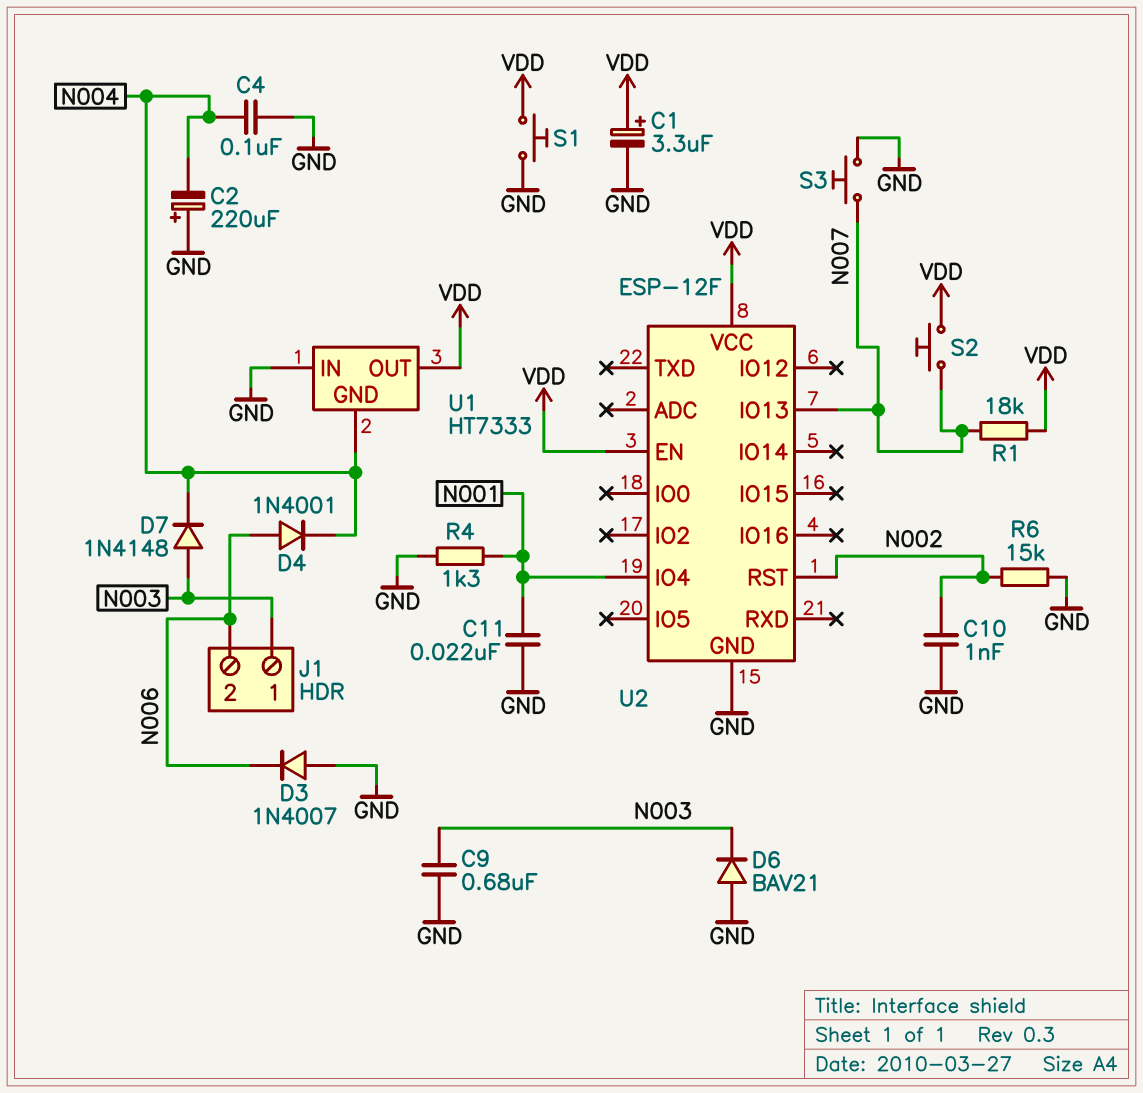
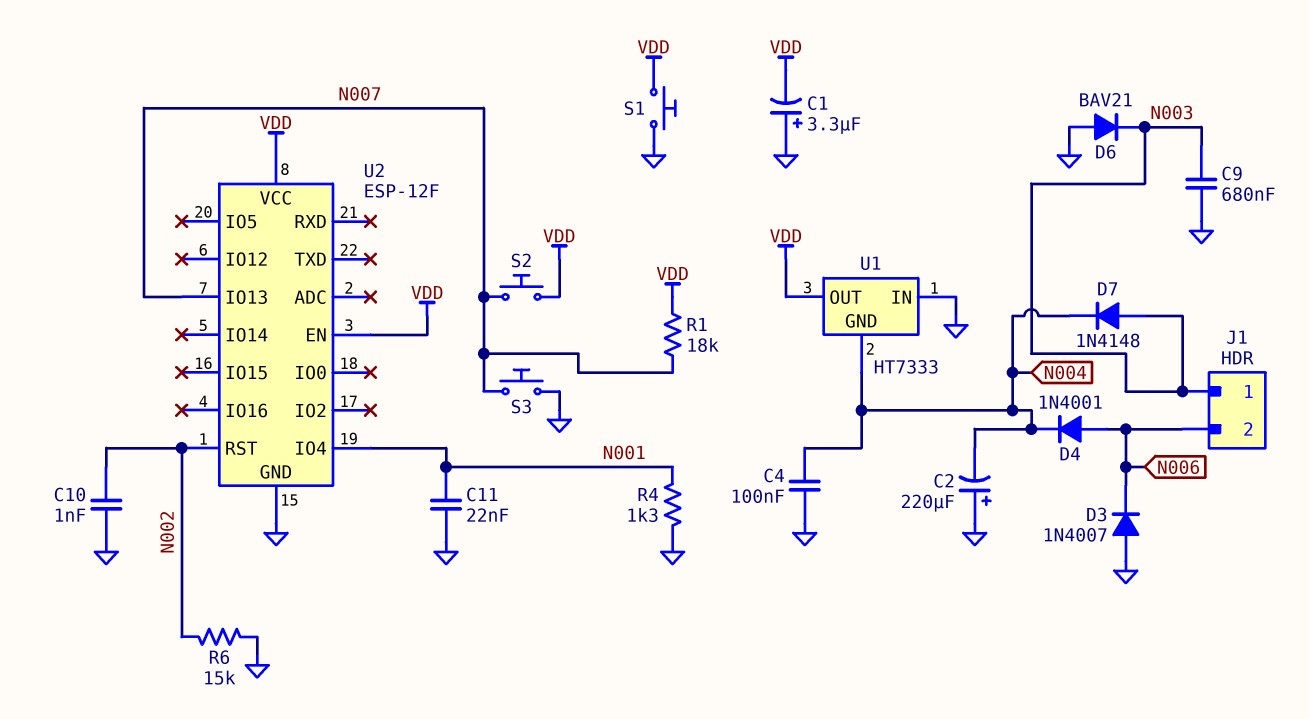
C1: 3.3uF (plus VDD, minus GND) -> 3.3uF (plus GND, minus VDD)

